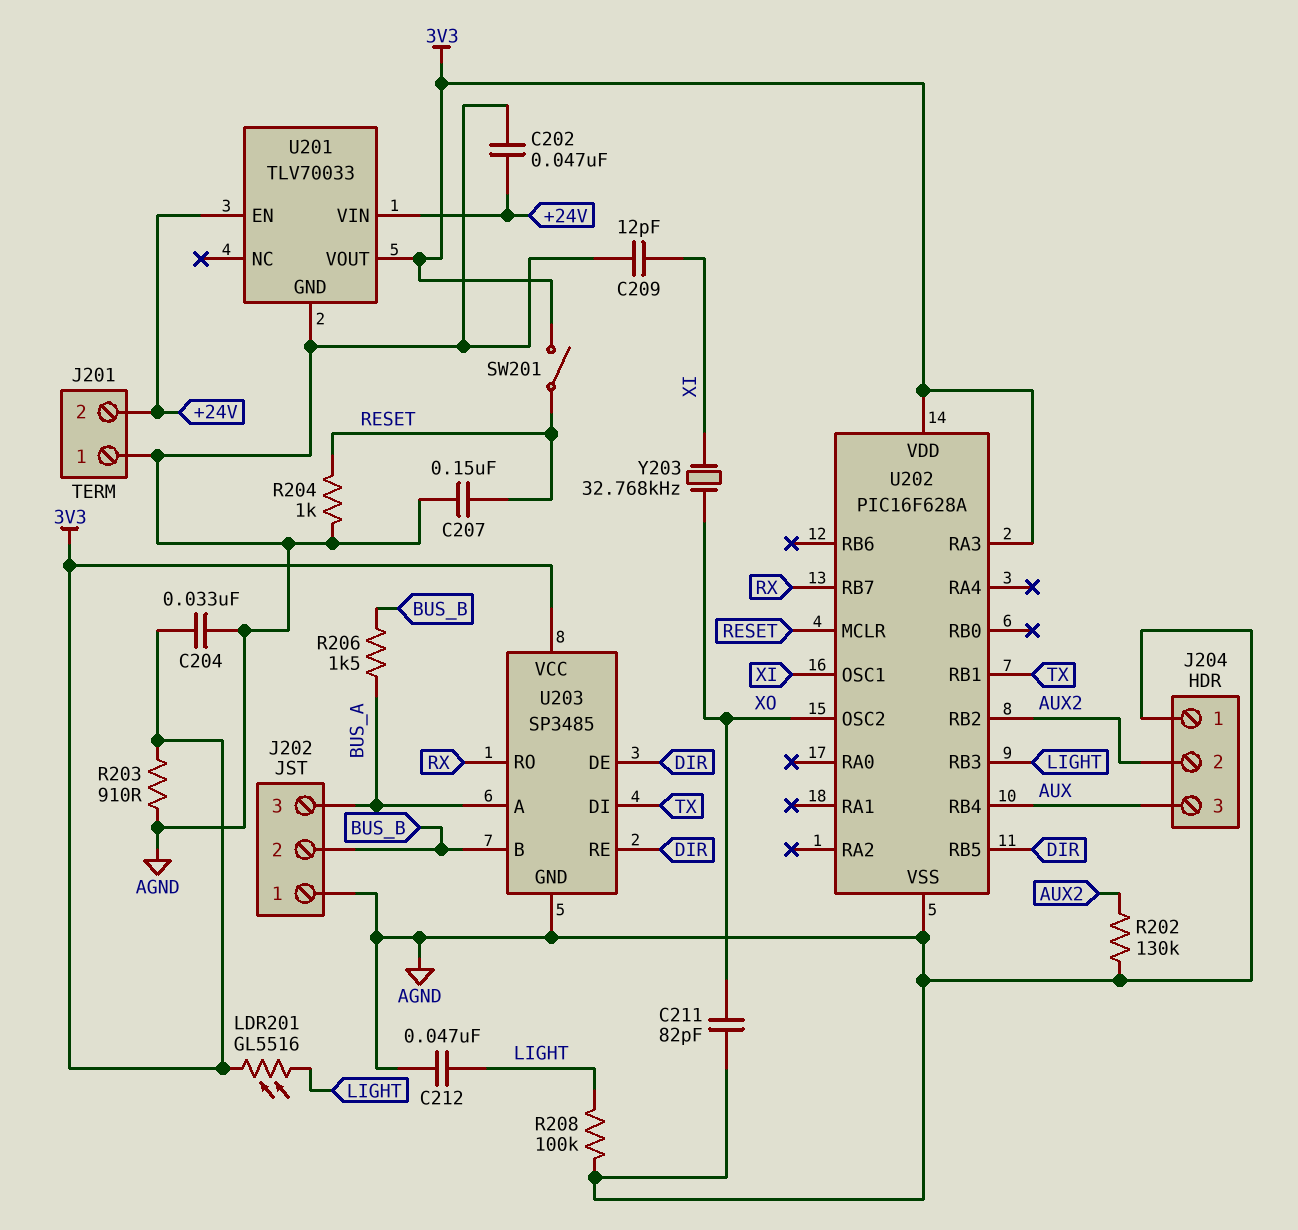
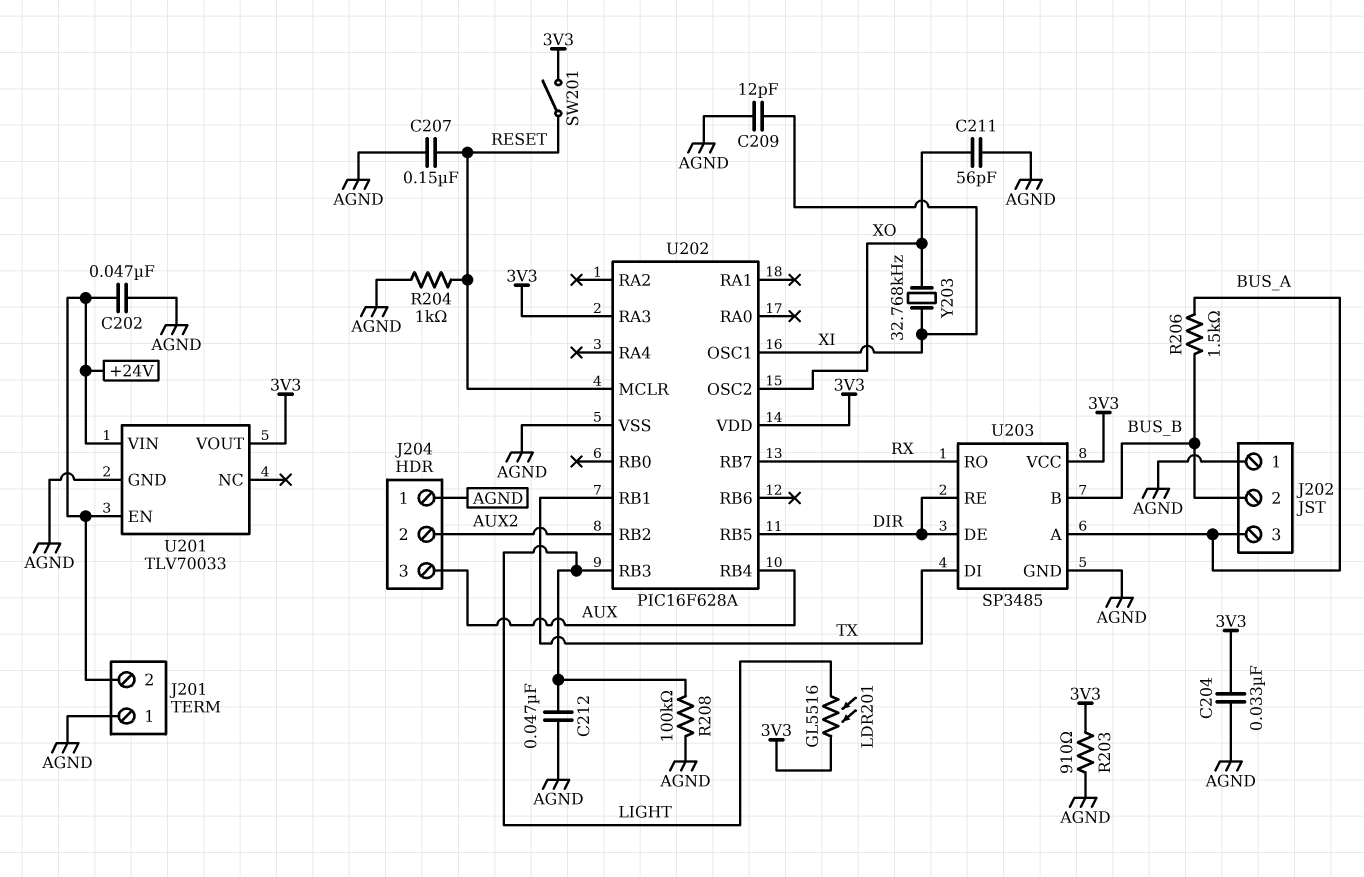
C211: 82pF (AGND, XO) -> 56pF (AGND, XO)
R202: 130k (AGND, AUX2) -> none

